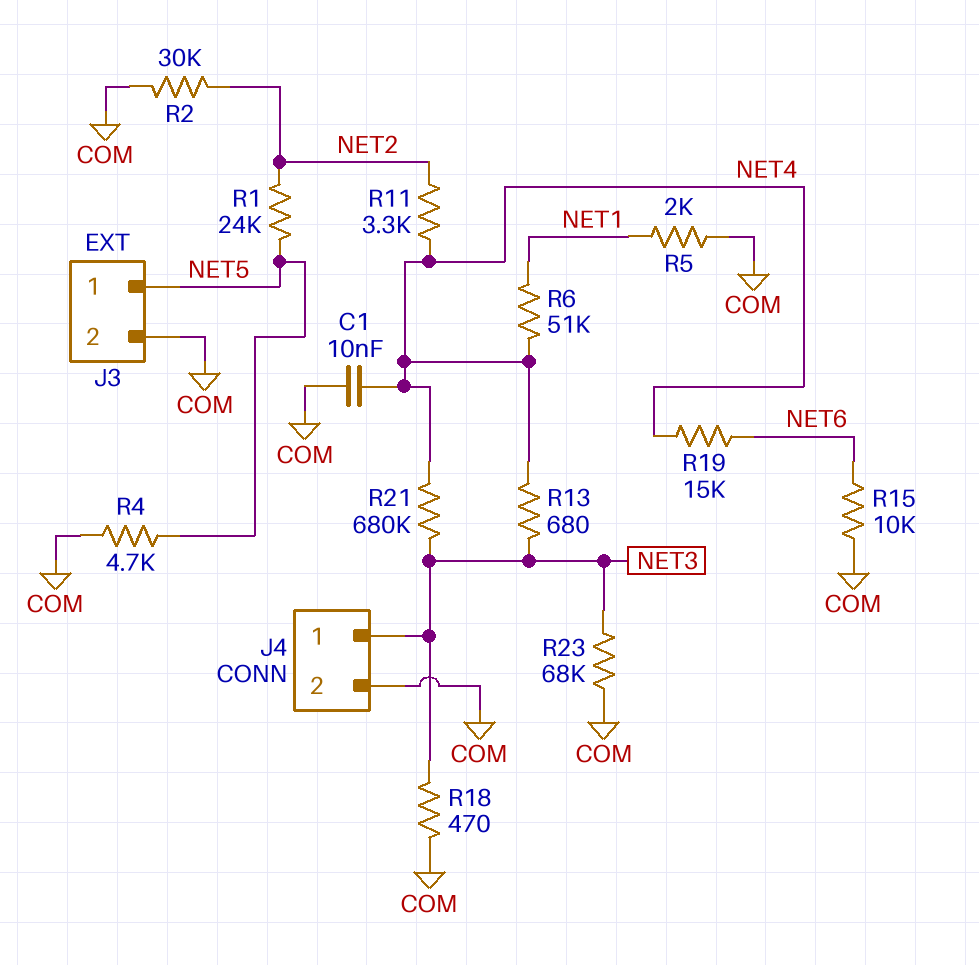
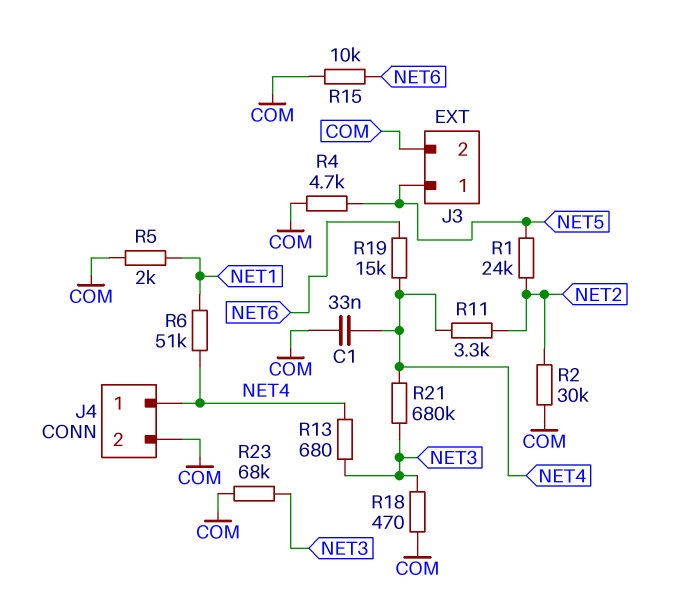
C1: 10nF (COM, NET4) -> 33nF (COM, NET4)
J4 pin 1: NET3 -> NET4

